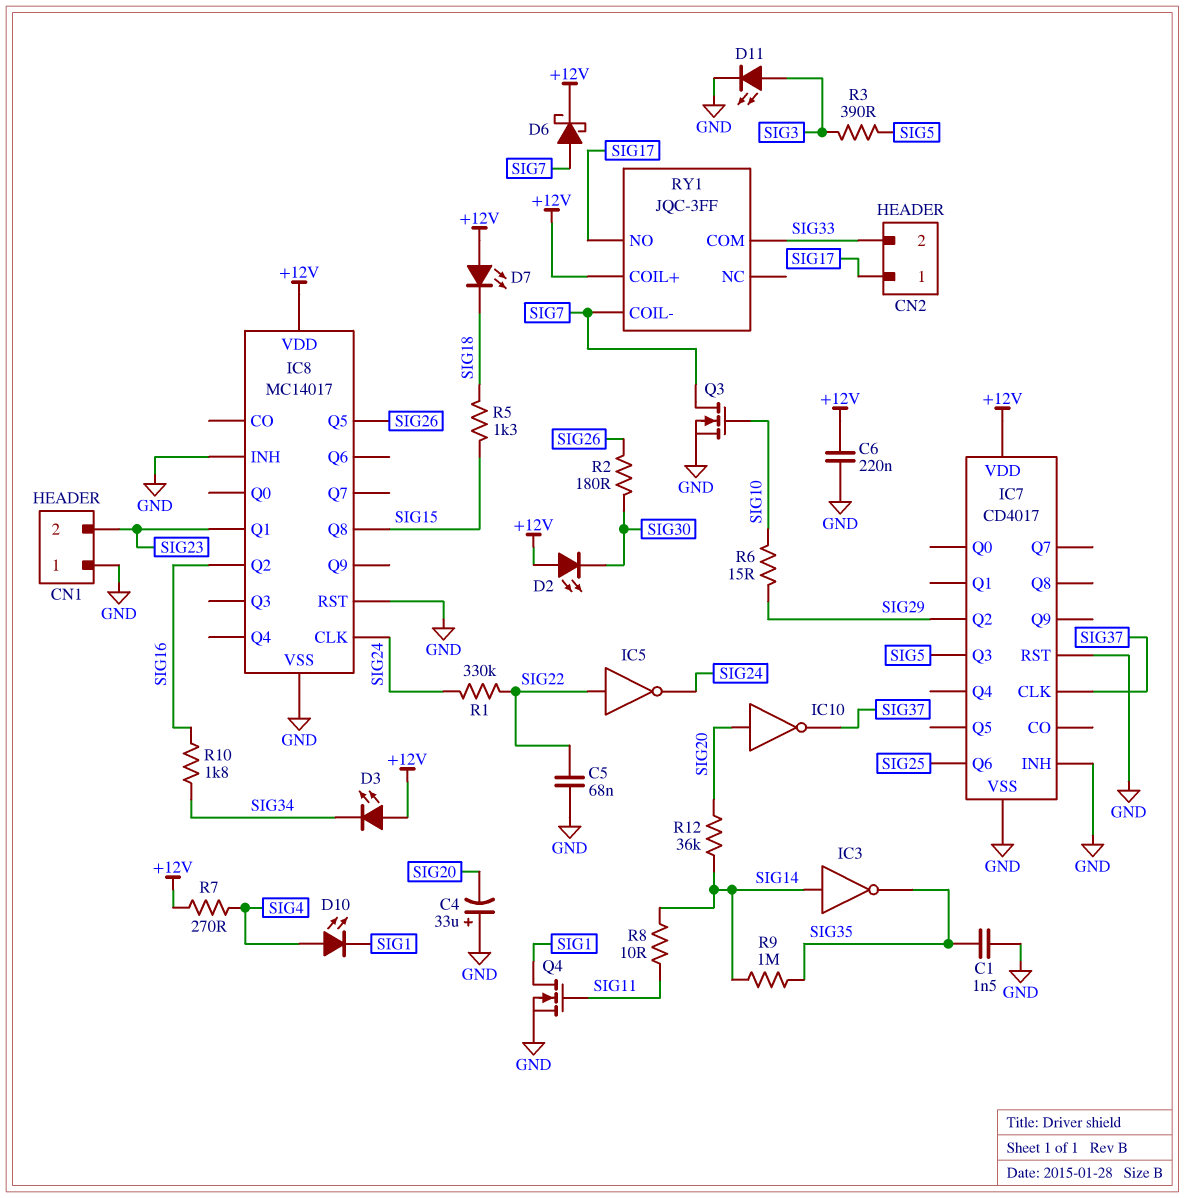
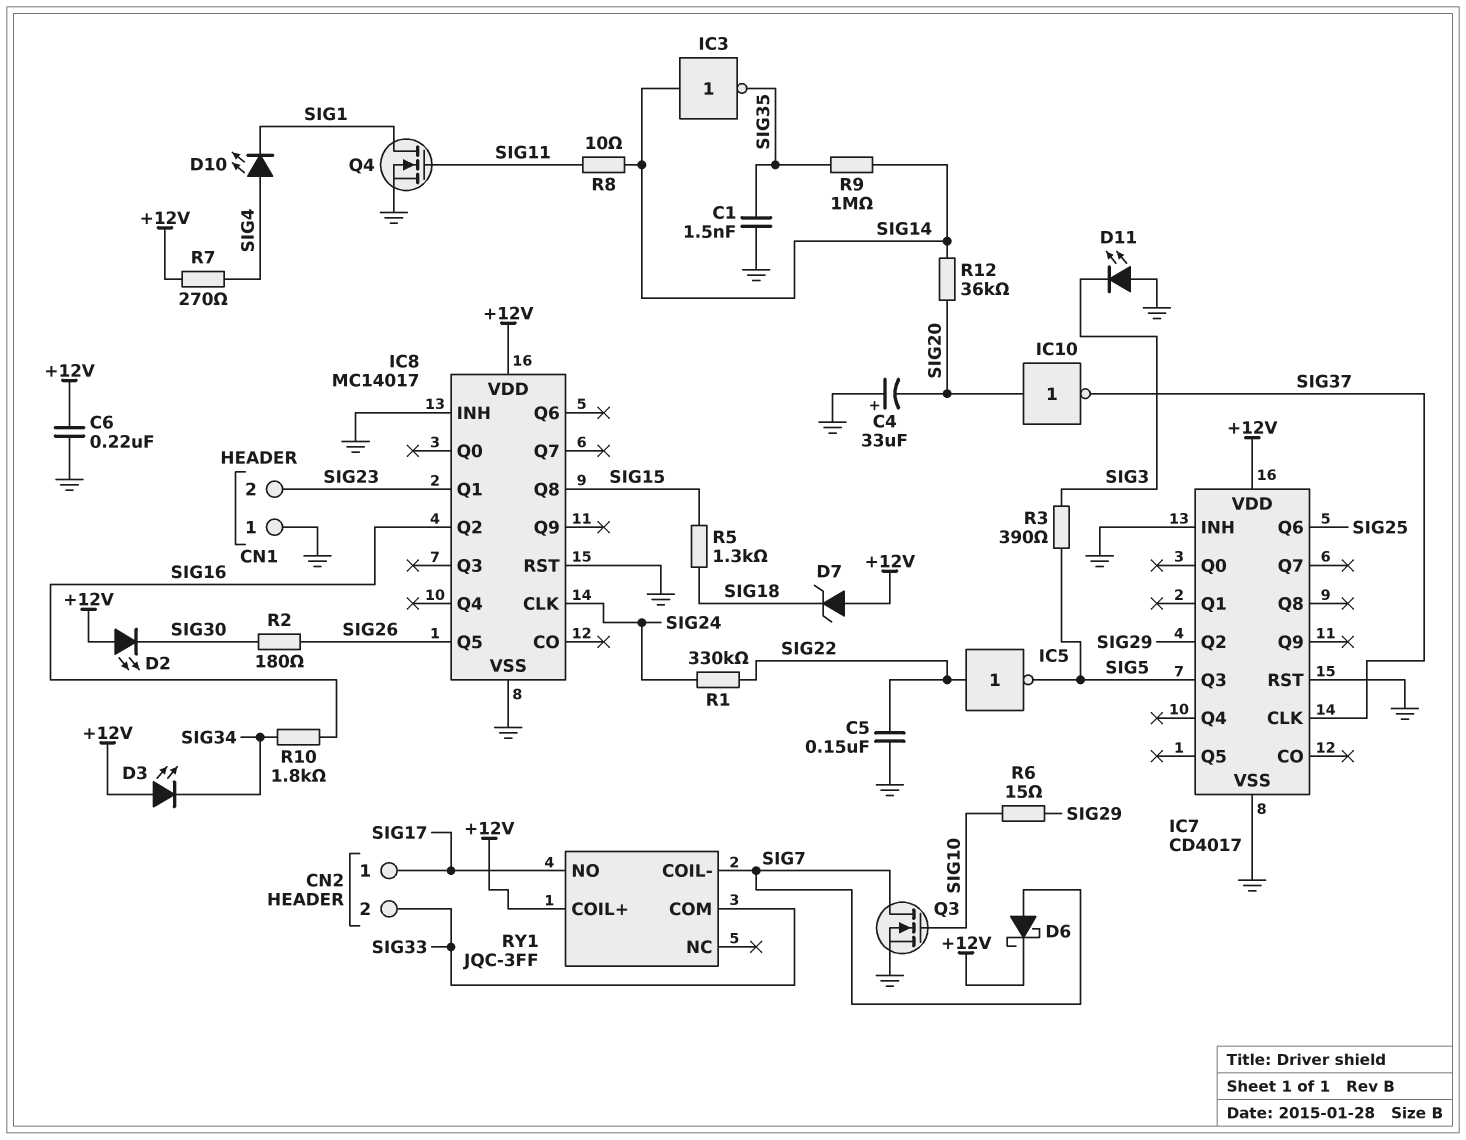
C5: 68nF (GND, SIG22) -> 150nF (GND, SIG22)
D7: LED (A +12V, K SIG18) -> zener (A +12V, K SIG18)
D11: LED (A SIG3, K GND) -> LED (A GND, K SIG3)
IC5: NOT (in SIG22, out SIG24) -> NOT (in SIG22, out SIG5)

